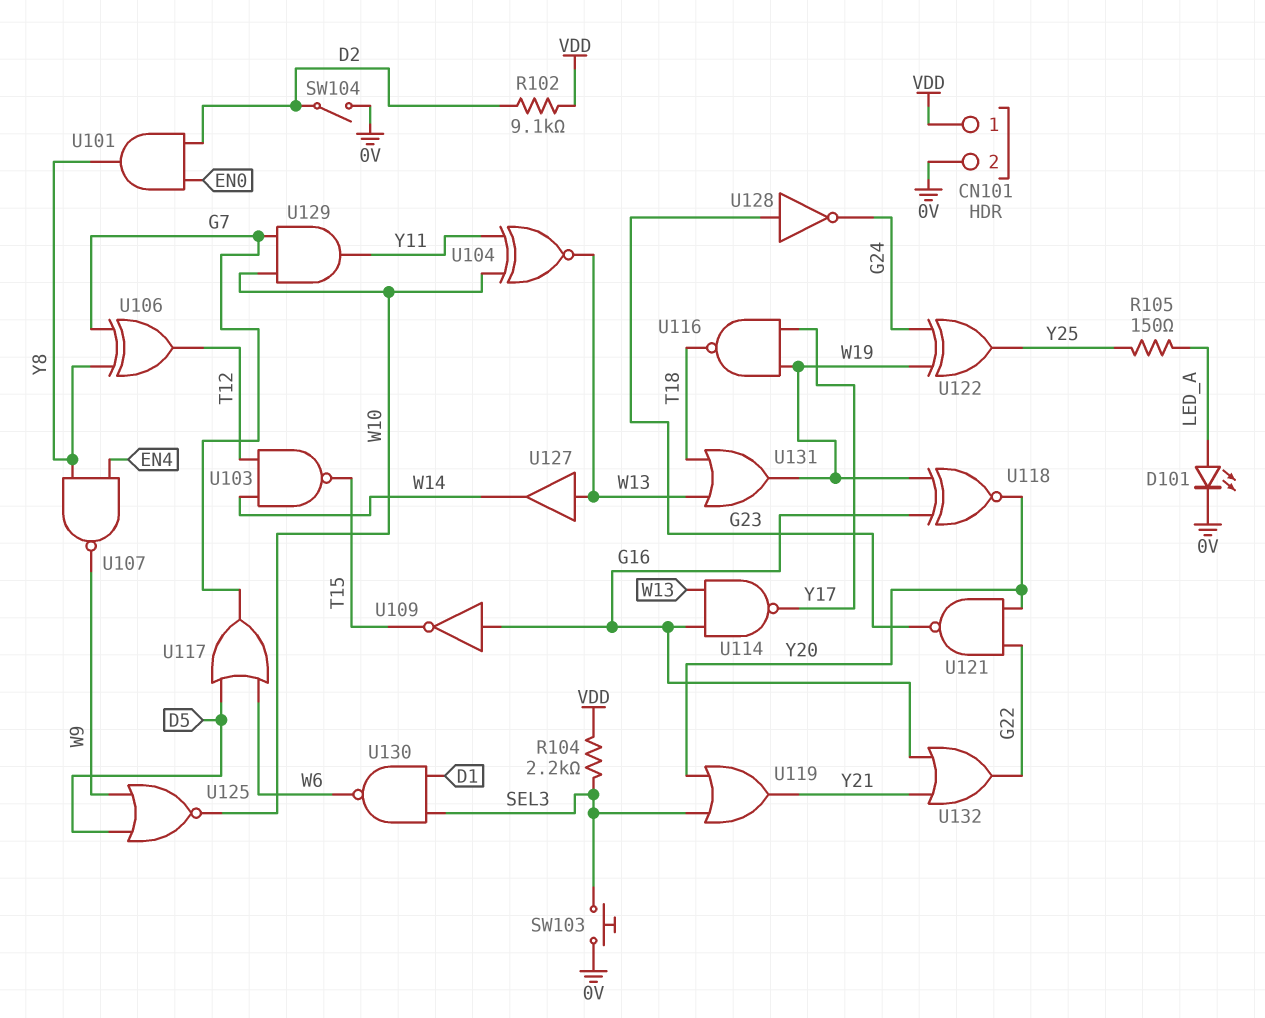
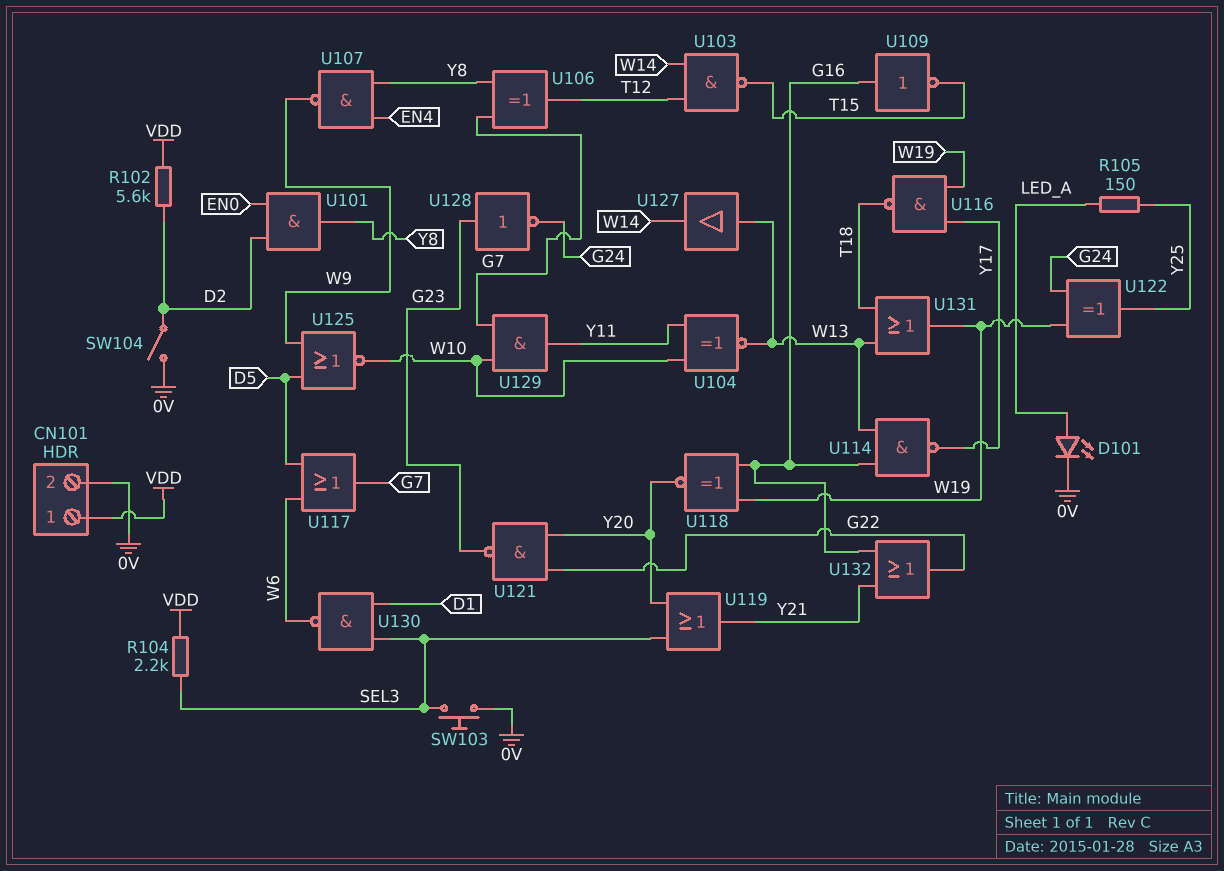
R102: 9.1k (D2, VDD) -> 5.6k (D2, VDD)

